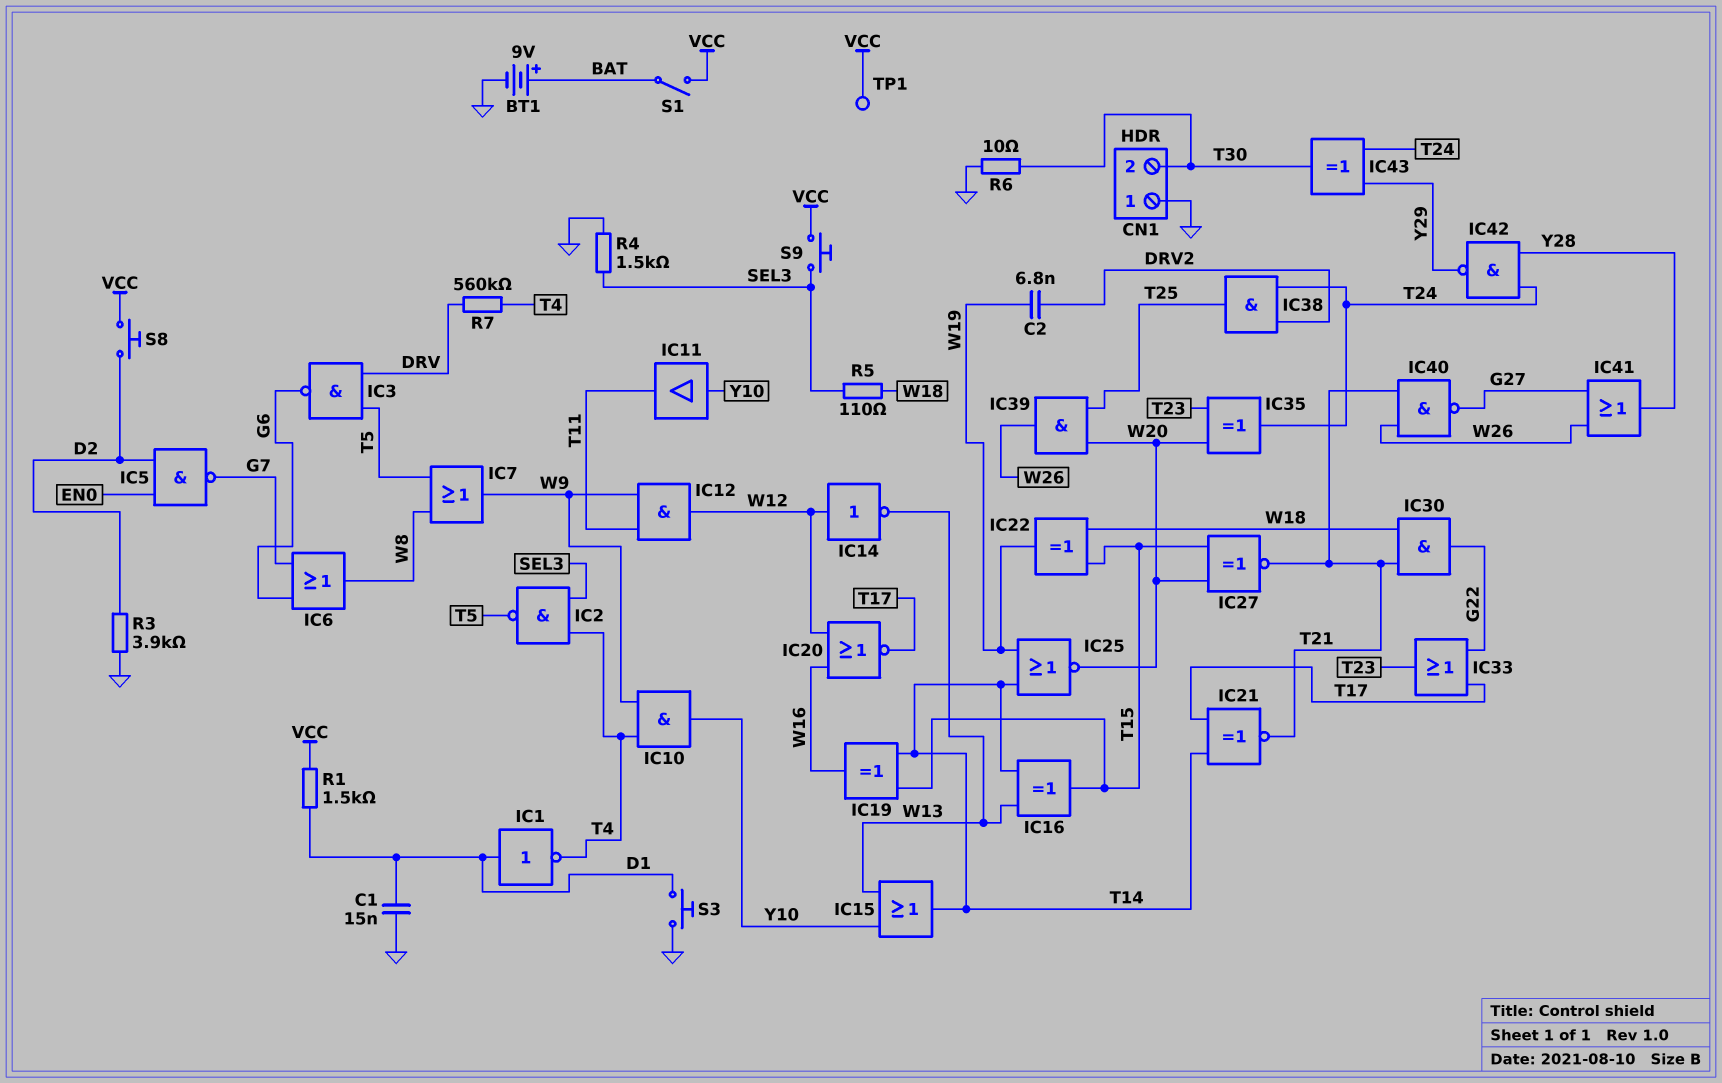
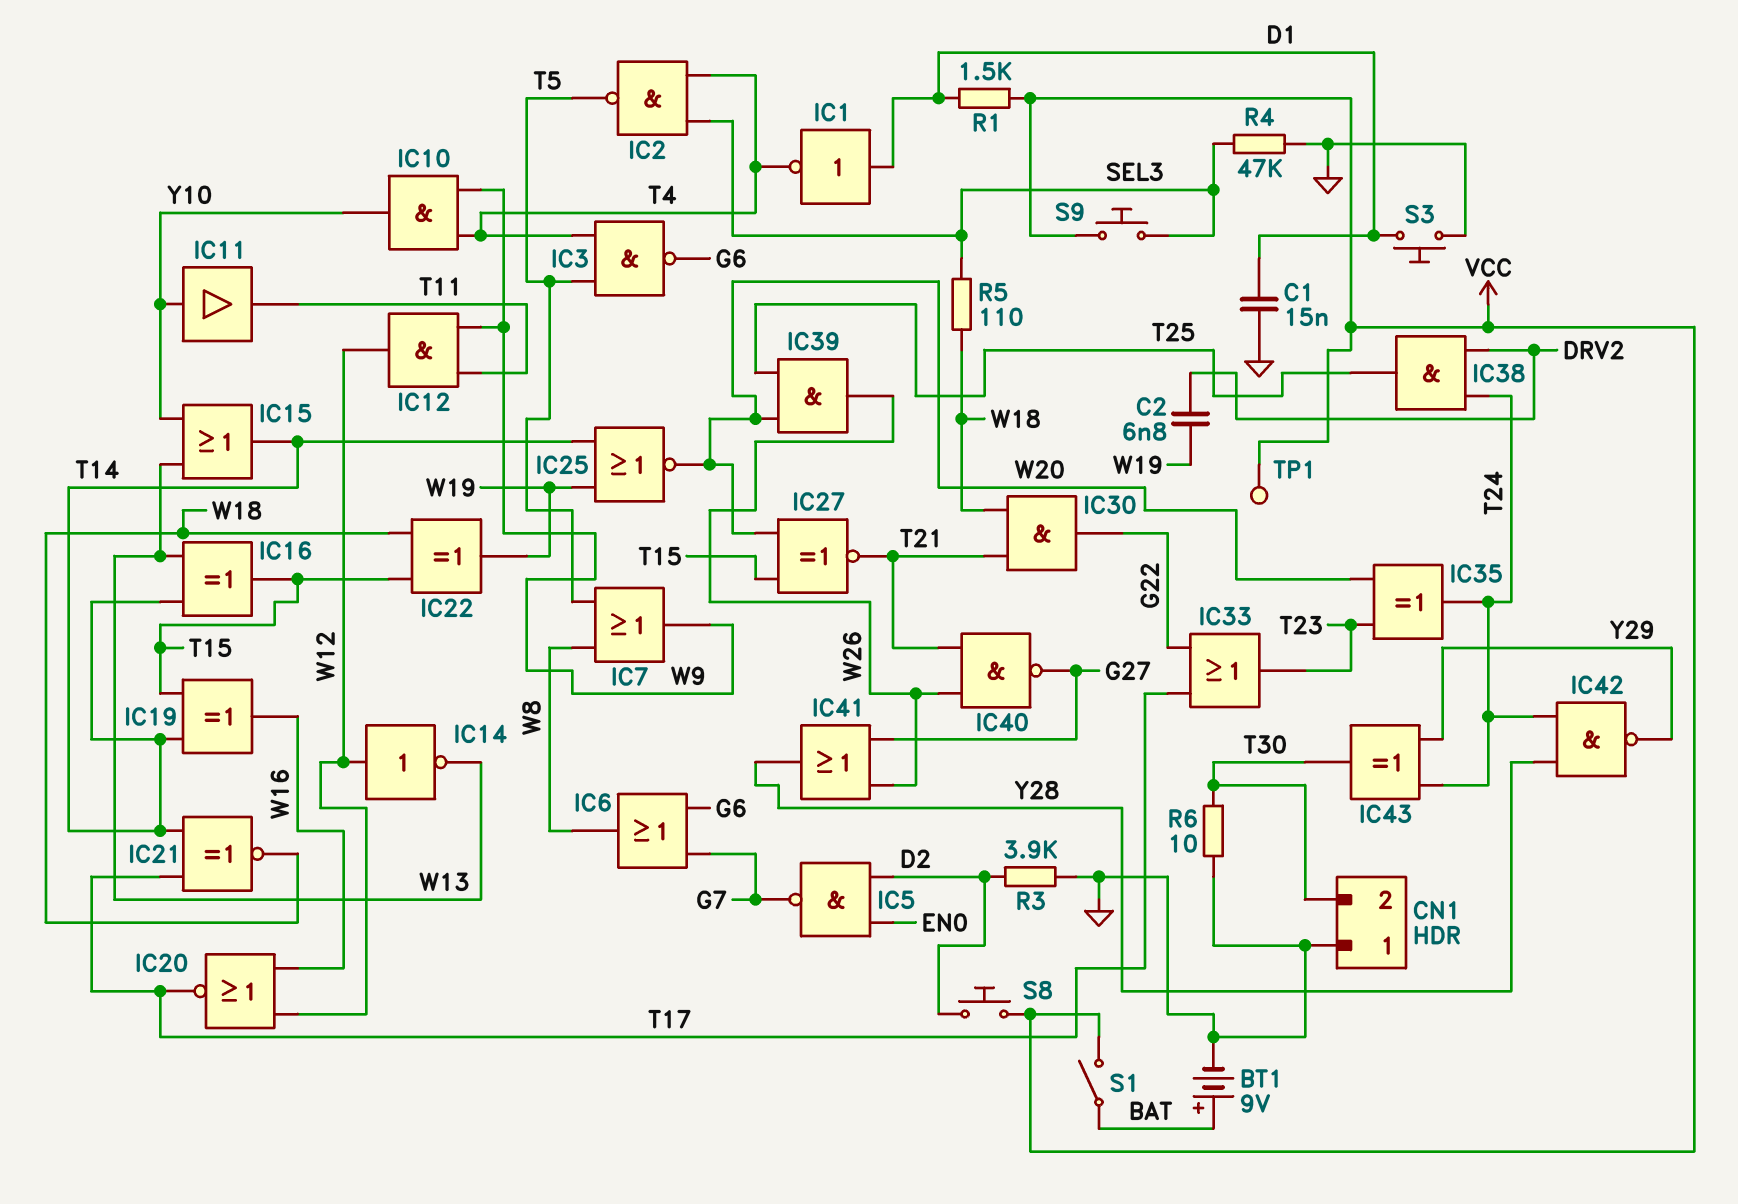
IC3: NAND (in DRV, in T5, out G6) -> NAND (in T4, in T5, out G6)
IC21: XNOR (in T14, in T17, out T21) -> XNOR (in T14, in T17, out W18)
R4: 1.5k (GND, SEL3) -> 47k (GND, SEL3)
R7: 560k (DRV, T4) -> none

